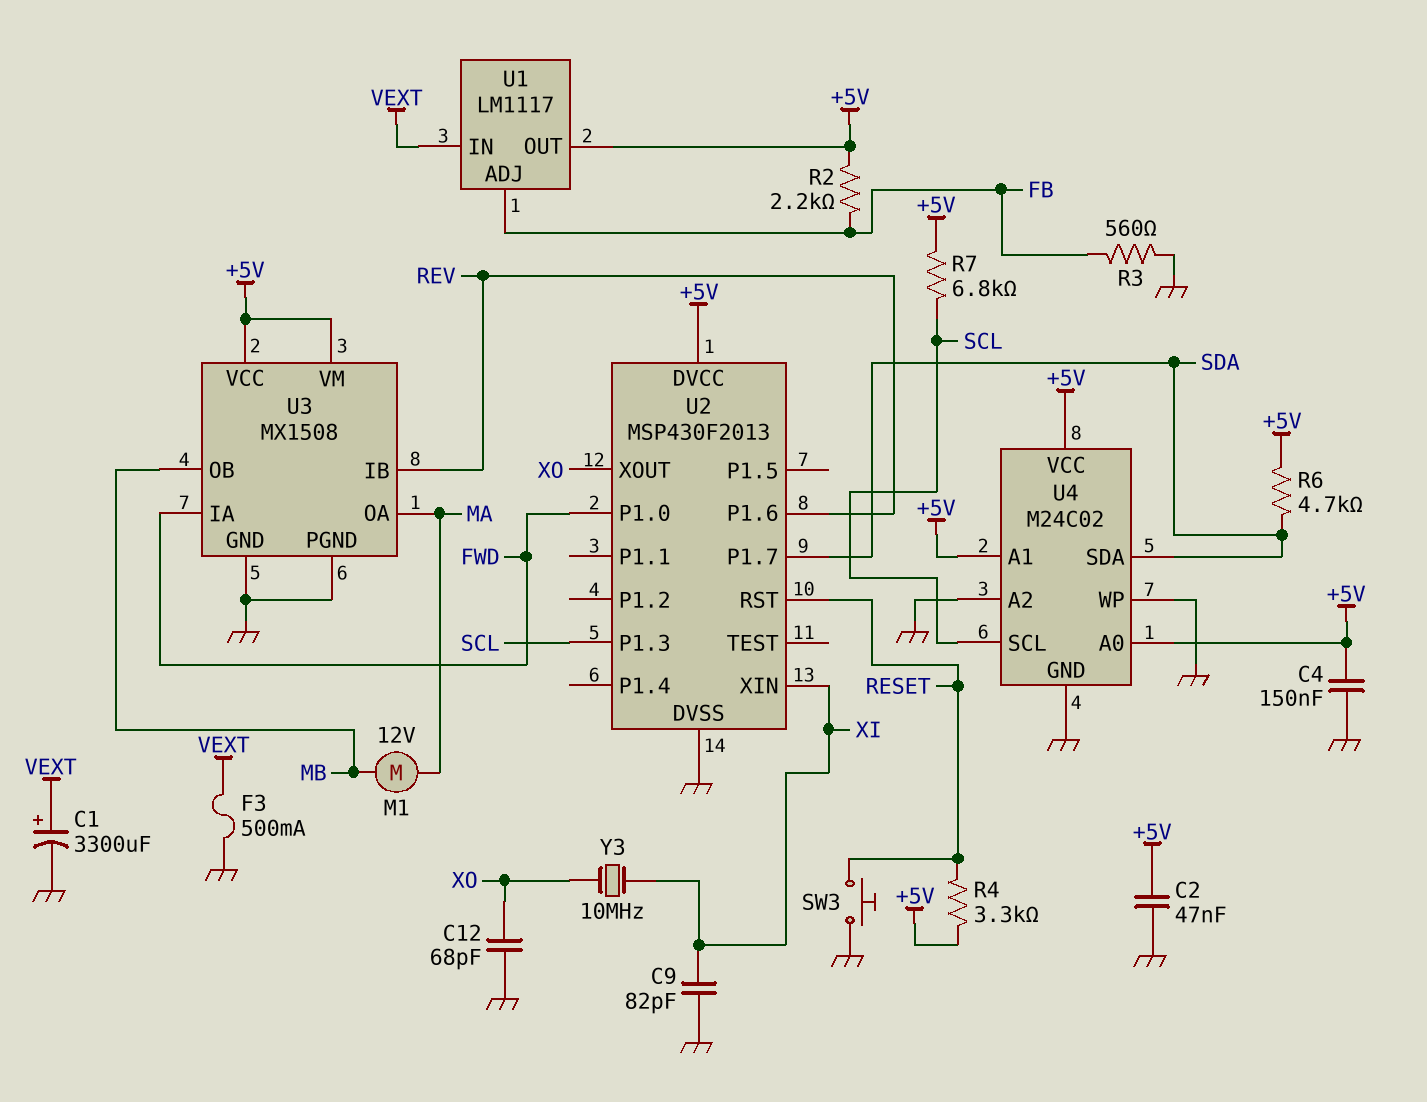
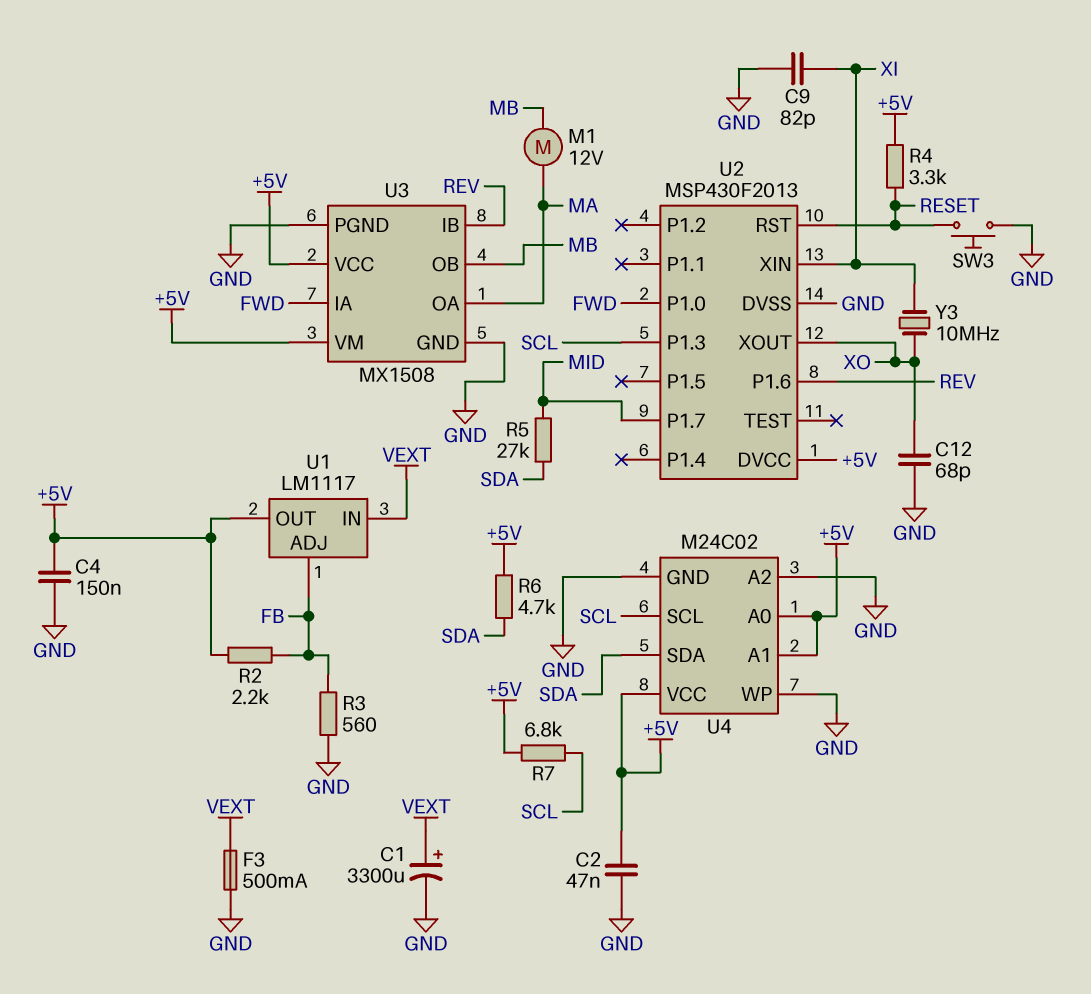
R5: none -> 27k (MID, SDA)
U2 pin P1.7: SDA -> MID

